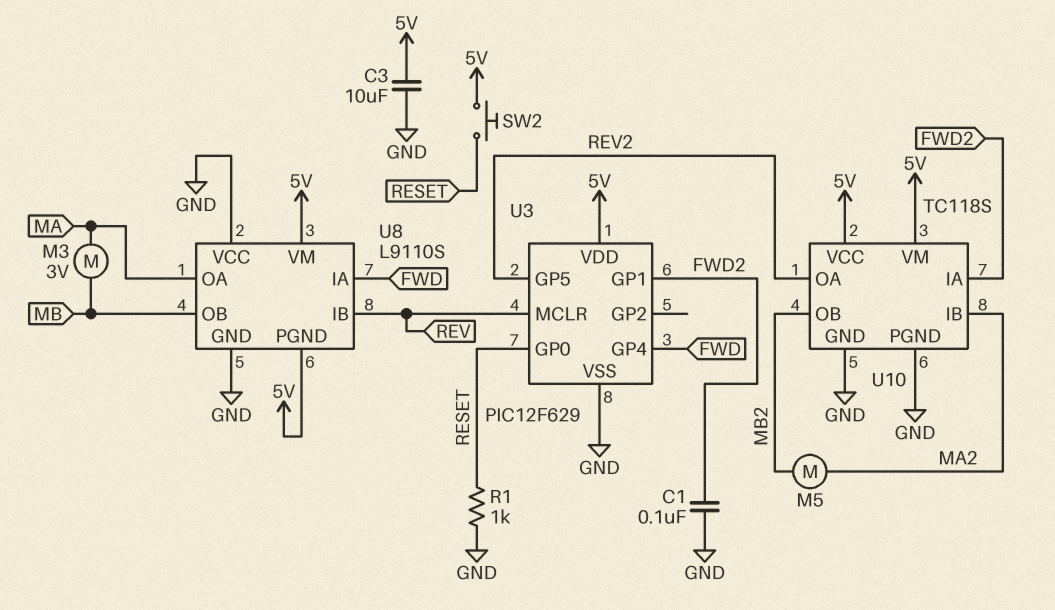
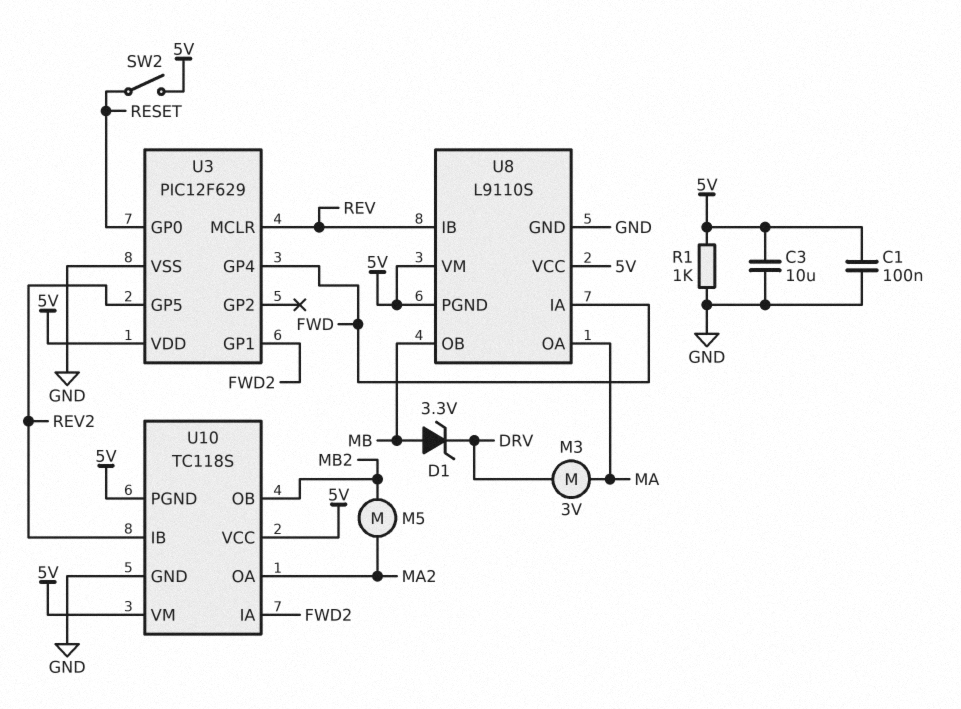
C1: 100nF (FWD2, GND) -> 100nF (5V, GND)
D1: none -> zener 3.3V (A MB, K DRV)
M3: motor 3V (MA, MB) -> motor 3V (DRV, MA)
R1: 1k (GND, RESET) -> 1k (5V, GND)
SW2: button (5V, RESET) -> switch (5V, RESET)
U8 pin VCC: GND -> 5V
U10 pin IB: MA2 -> REV2
U10 pin OA: REV2 -> MA2
U10 pin PGND: GND -> 5V

